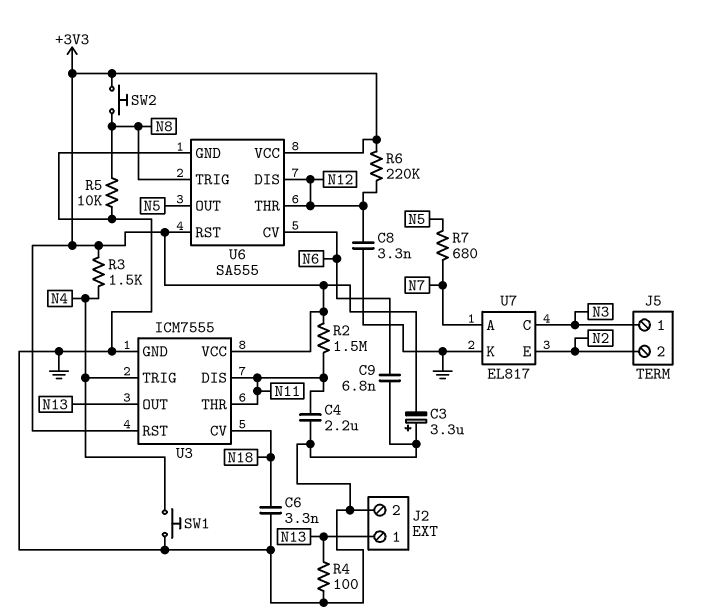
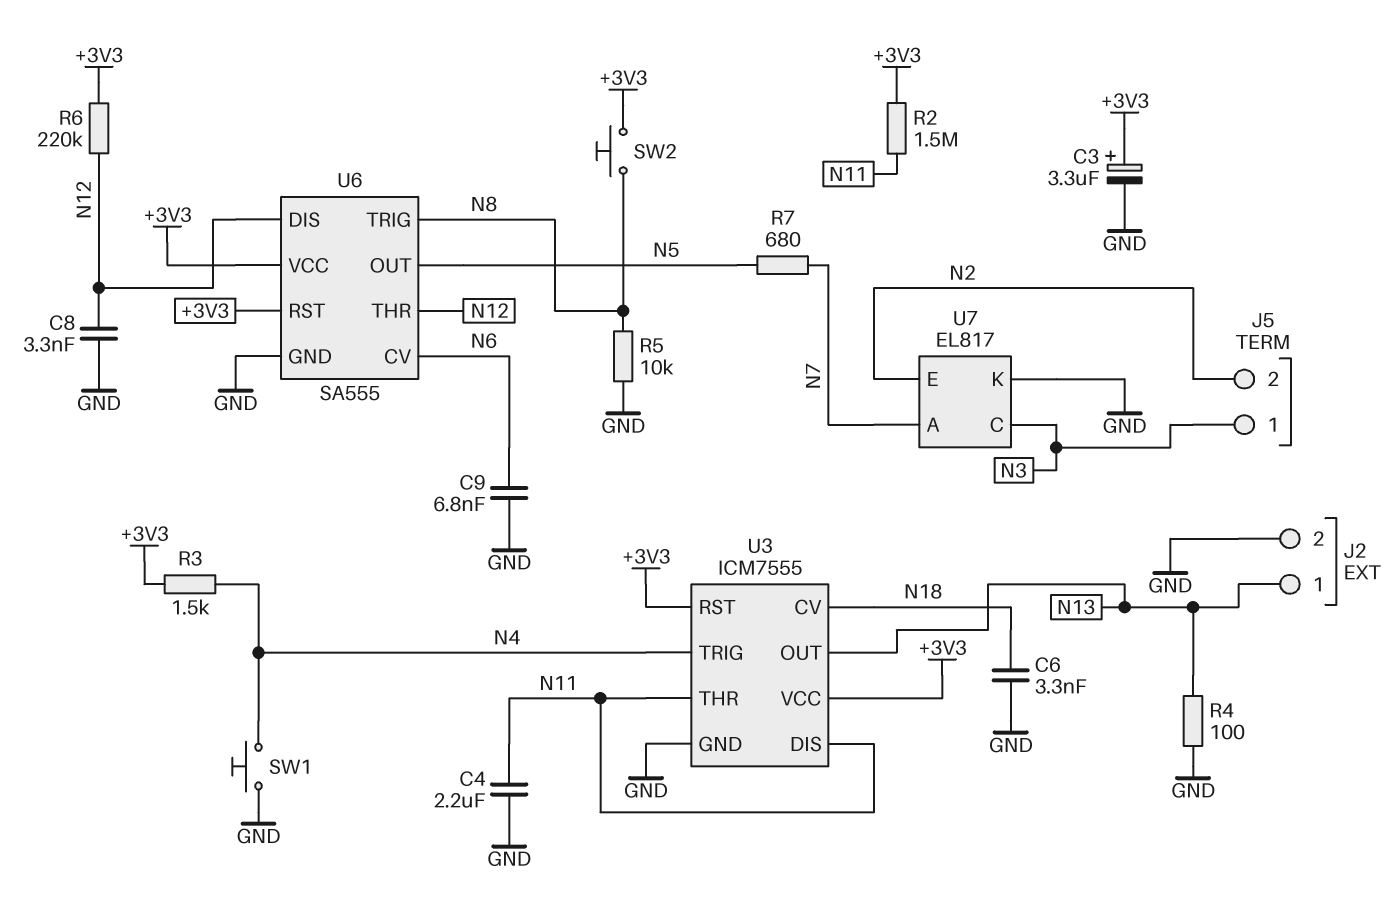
C3: 3.3uF (plus GND, minus +3V3) -> 3.3uF (plus +3V3, minus GND)

